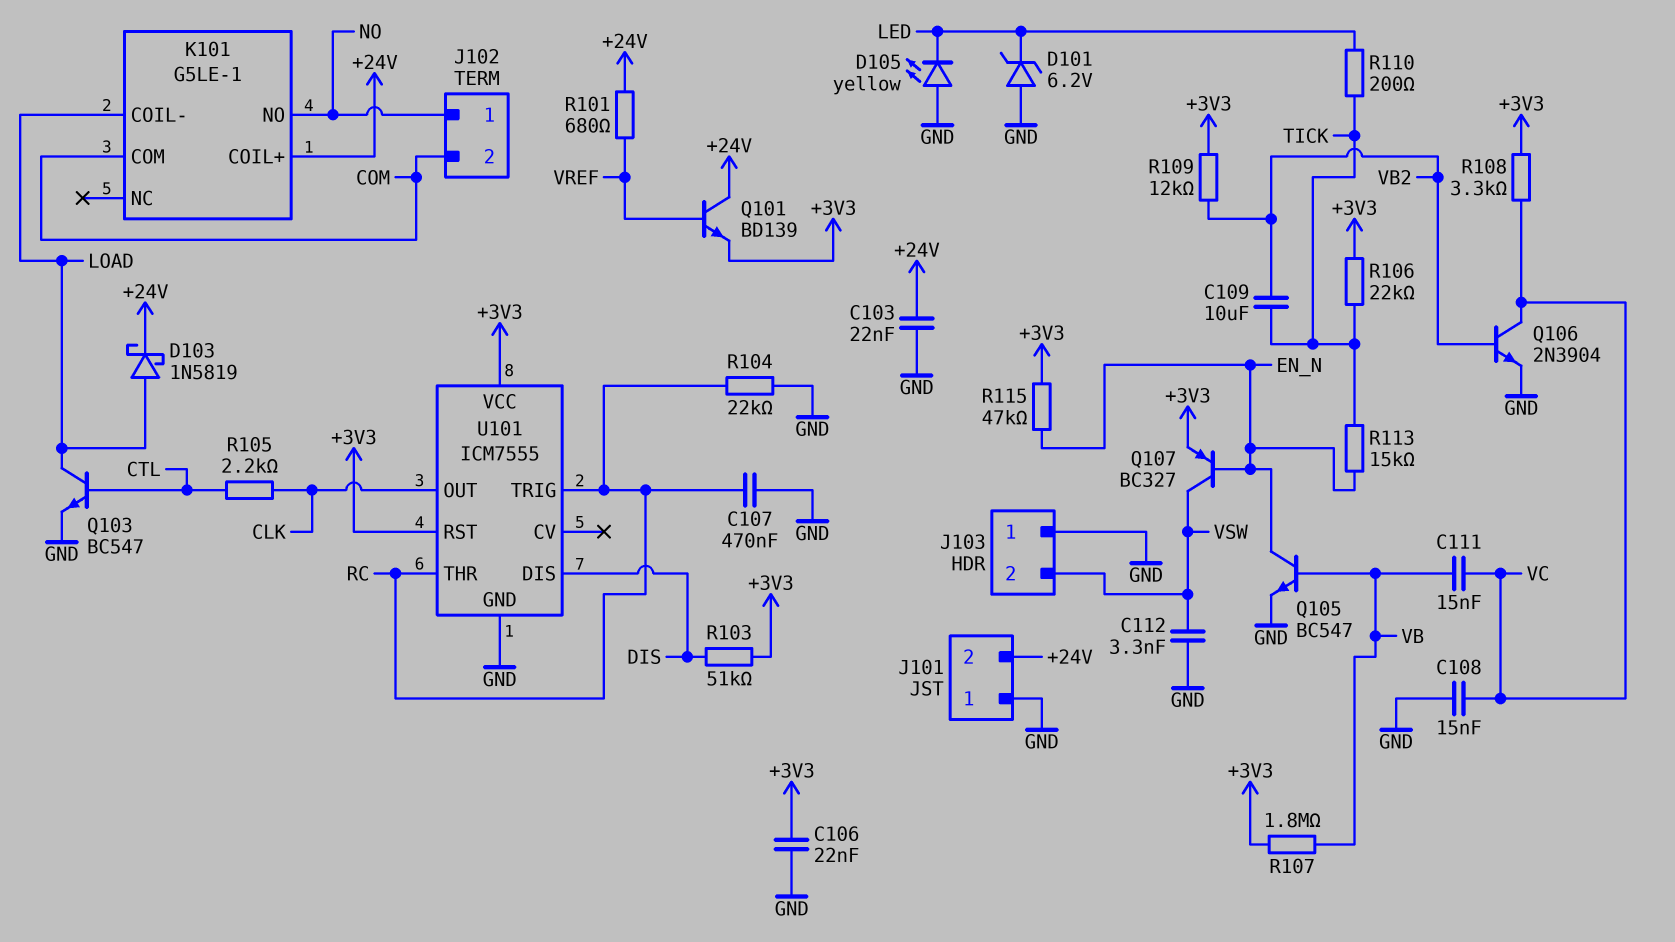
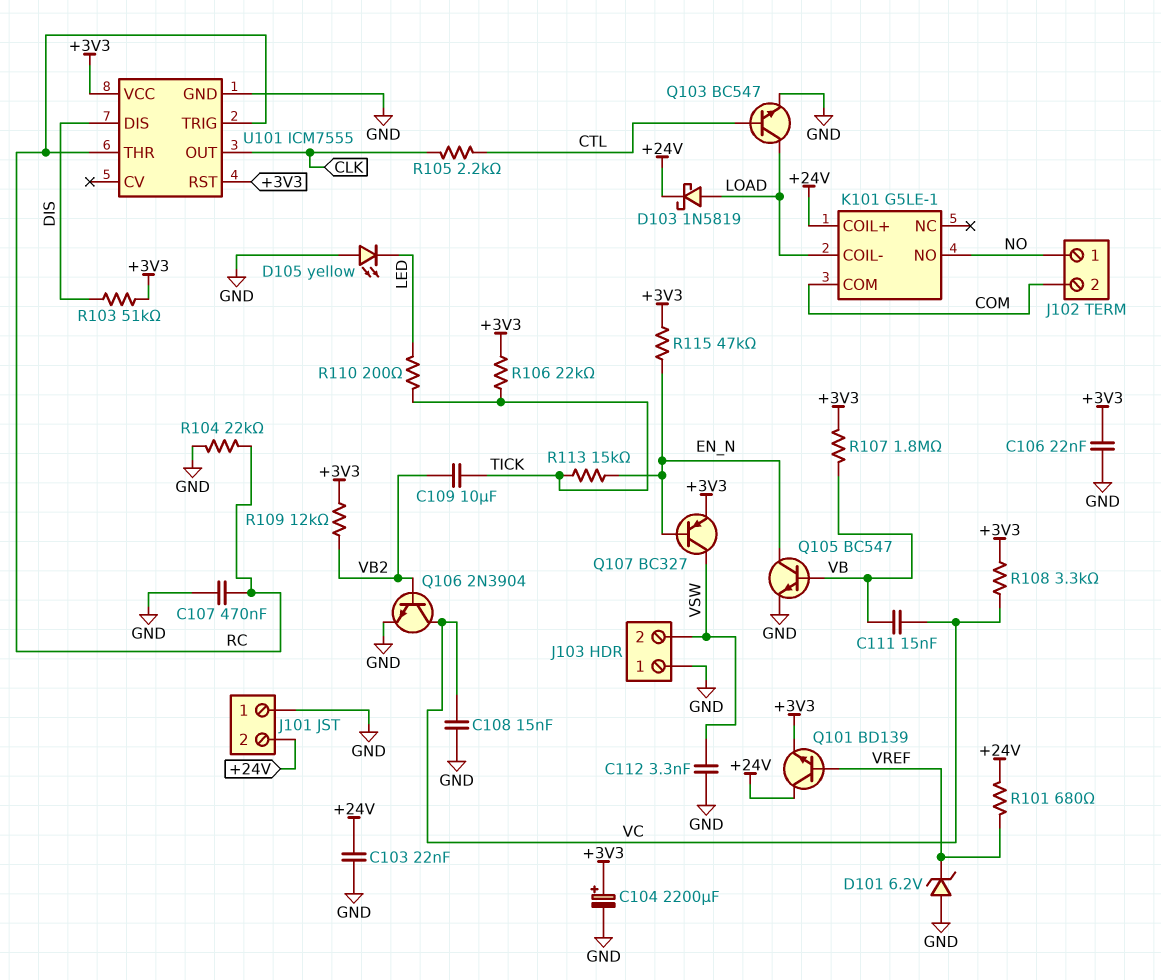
C104: none -> 2200uF (plus +3V3, minus GND)
D101: zener 6.2V (A GND, K LED) -> zener 6.2V (A GND, K VREF)

